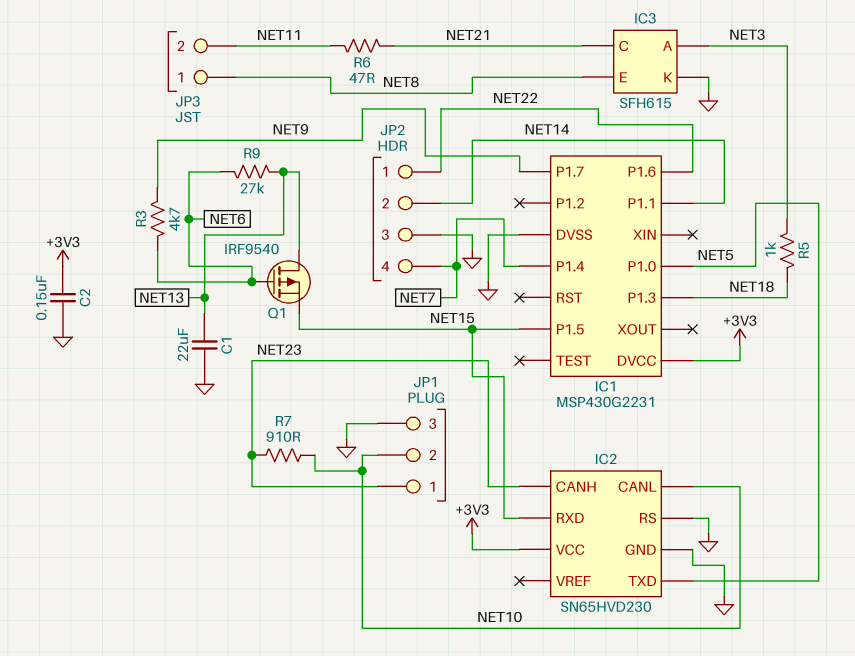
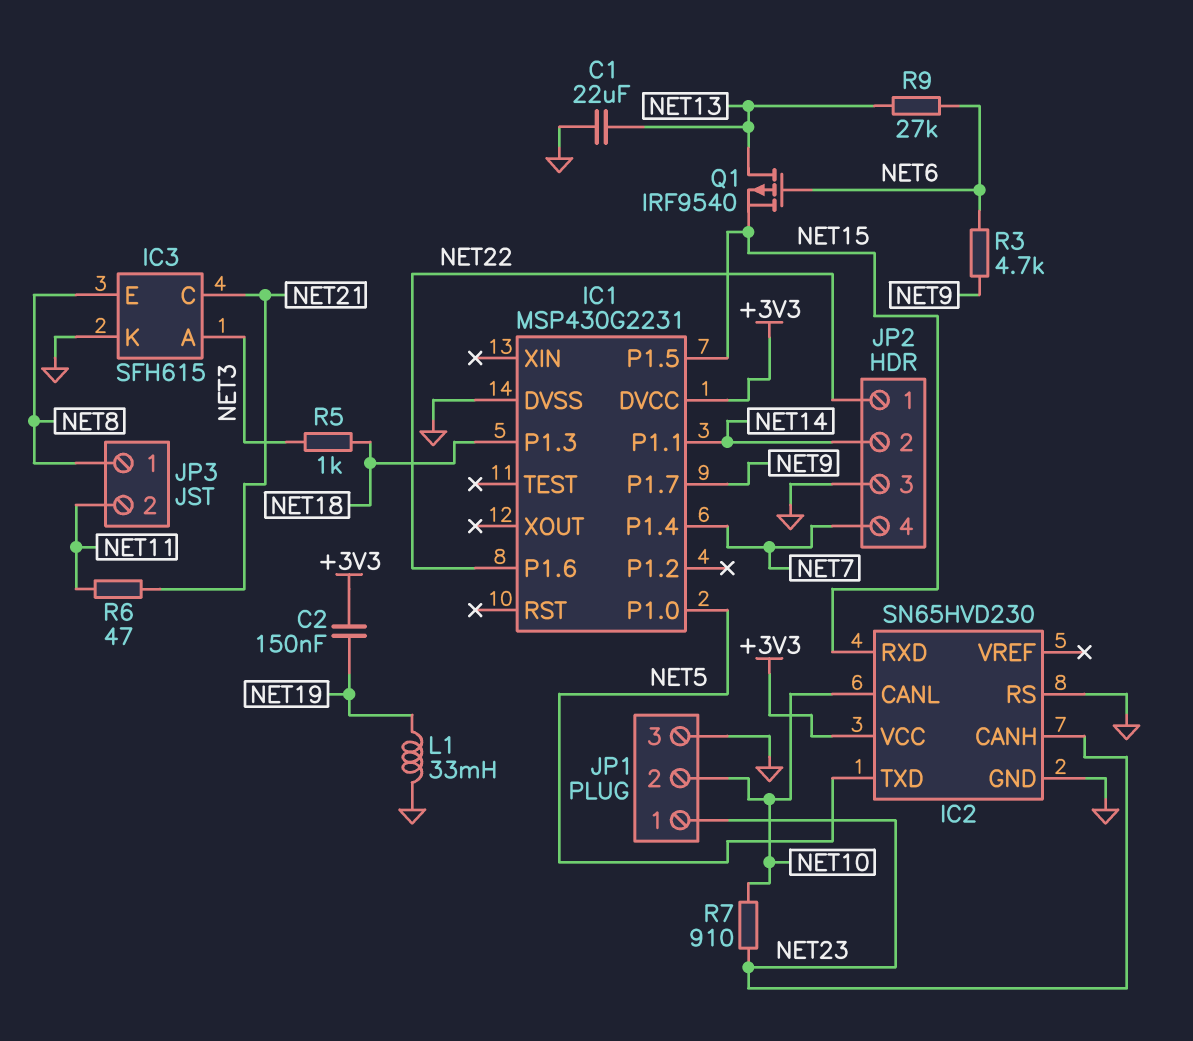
C2: 150nF (+3V3, GND) -> 150nF (+3V3, NET19)
L1: none -> 33mH (GND, NET19)

